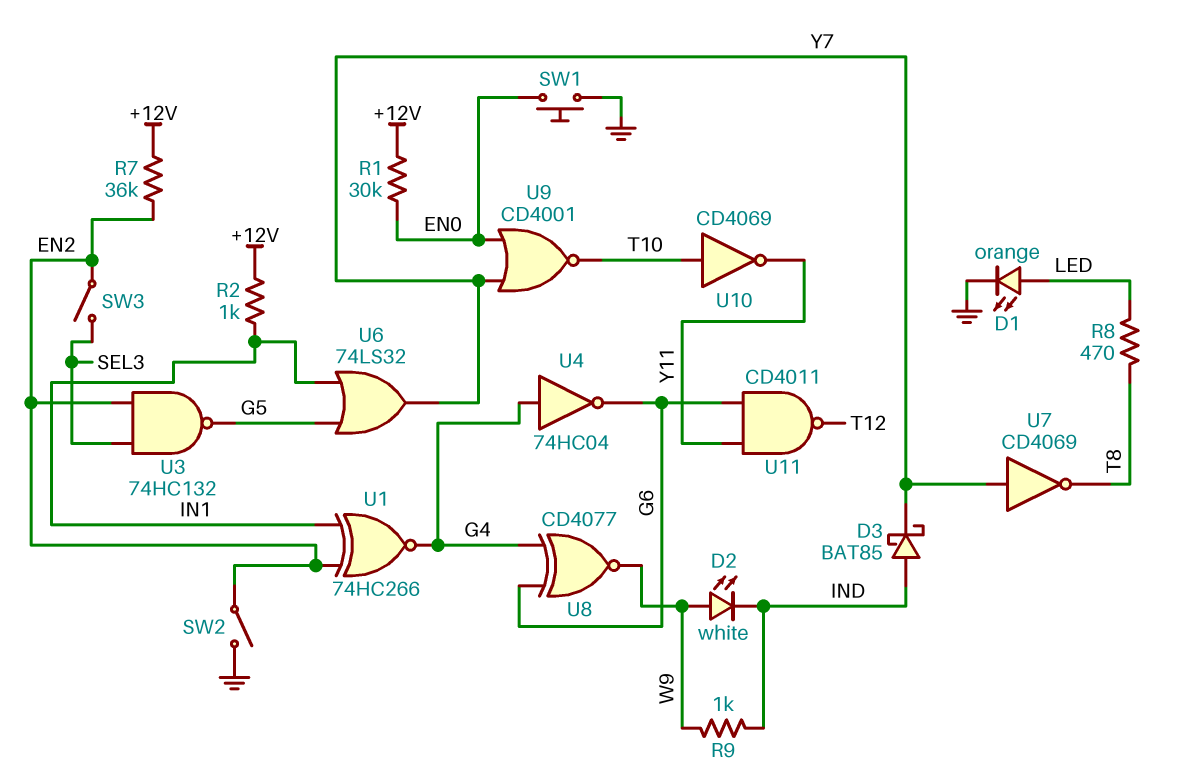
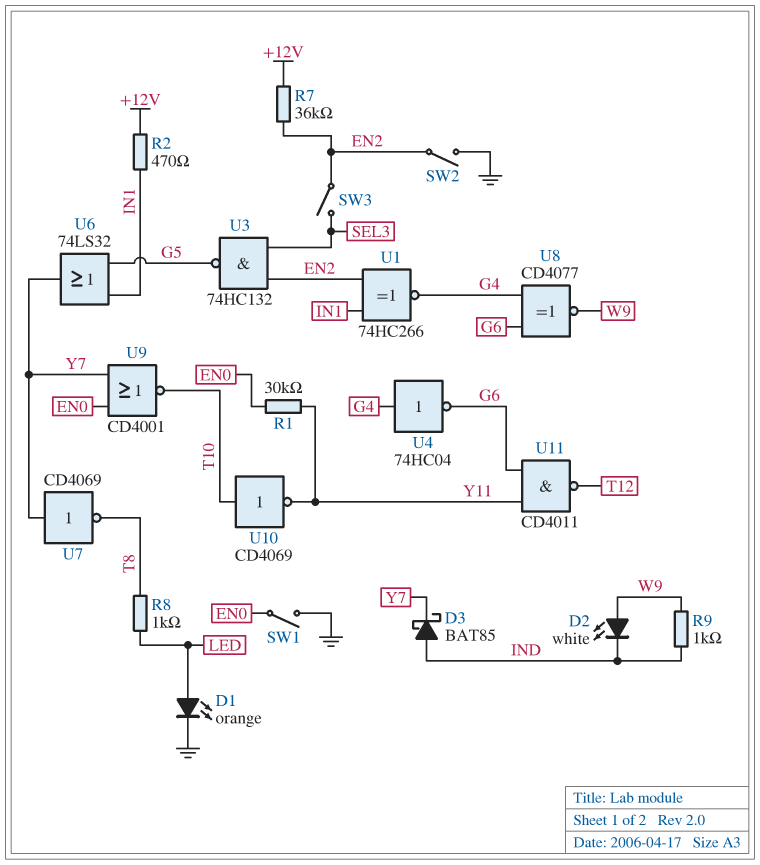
R1: 30k (+12V, EN0) -> 30k (EN0, Y11)
R2: 1k (+12V, IN1) -> 470 (+12V, IN1)
R8: 470 (LED, T8) -> 1k (LED, T8)
SW1: button (EN0, GND) -> switch (EN0, GND)

